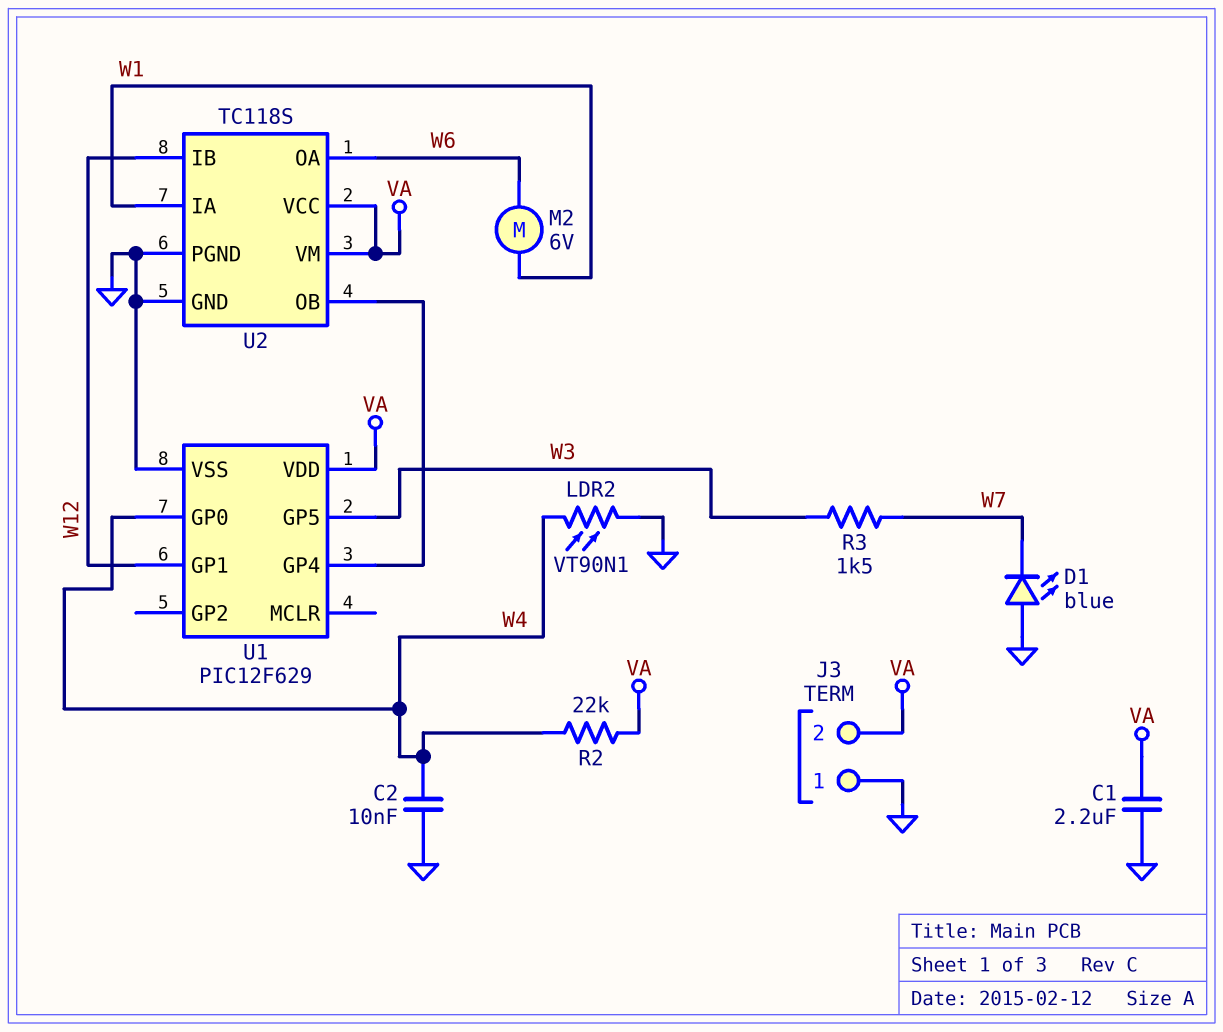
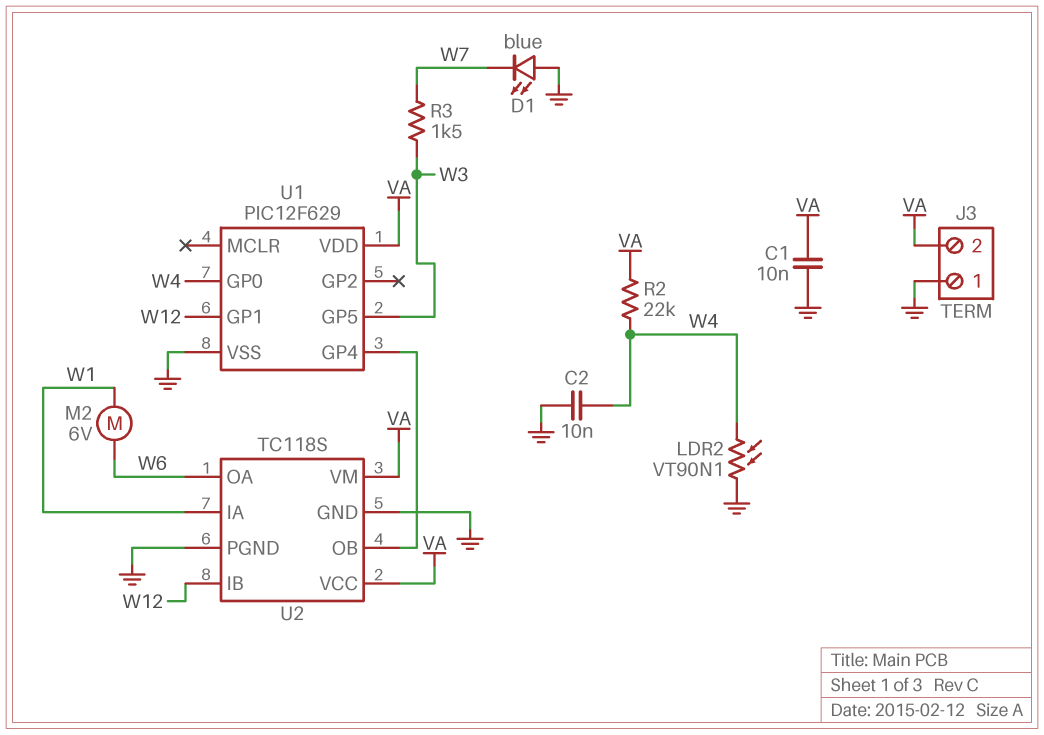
C1: 2.2uF (GND, VA) -> 10nF (GND, VA)

